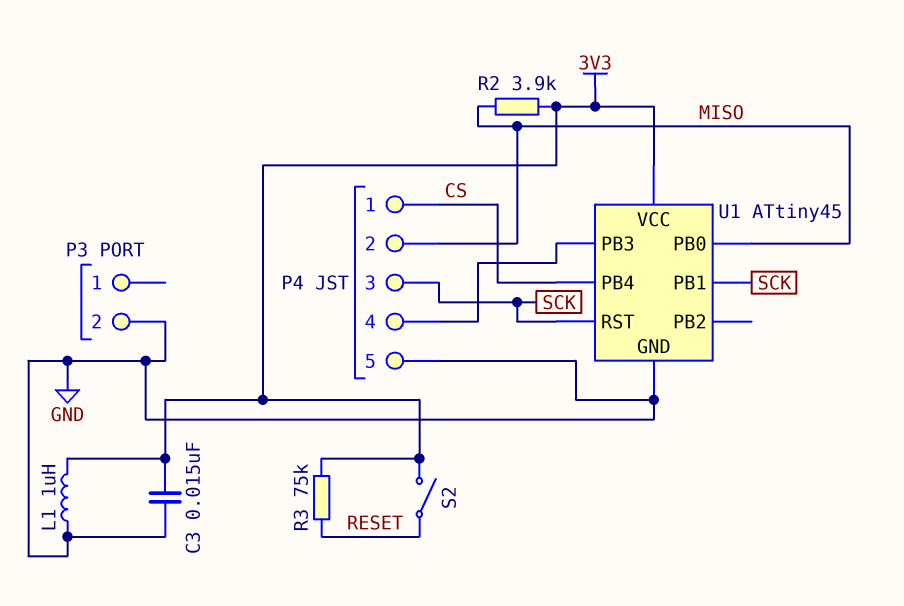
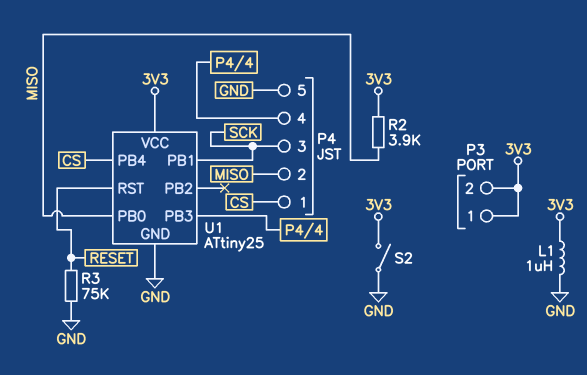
C3: 15nF (3V3, GND) -> none
P3 pin 1: none -> 3V3
P3 pin 2: GND -> 3V3
R3: 75k (3V3, RESET) -> 75k (GND, RESET)
S2: switch (3V3, RESET) -> switch (3V3, GND)
U1: ATtiny45 -> ATtiny25
U1 pin RST: SCK -> RESET

